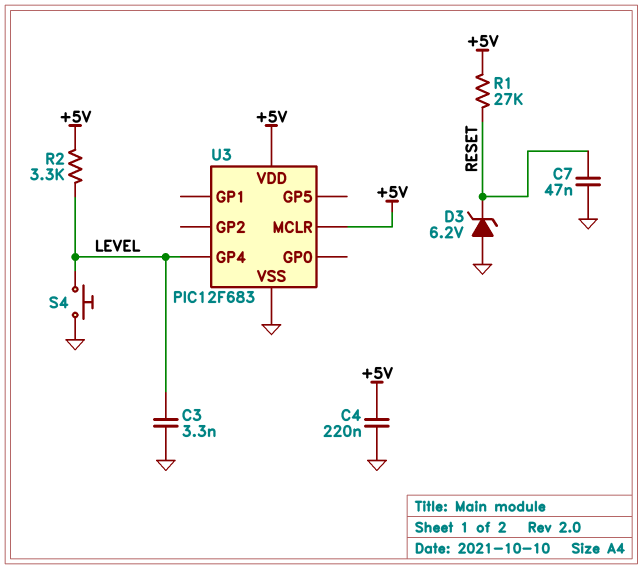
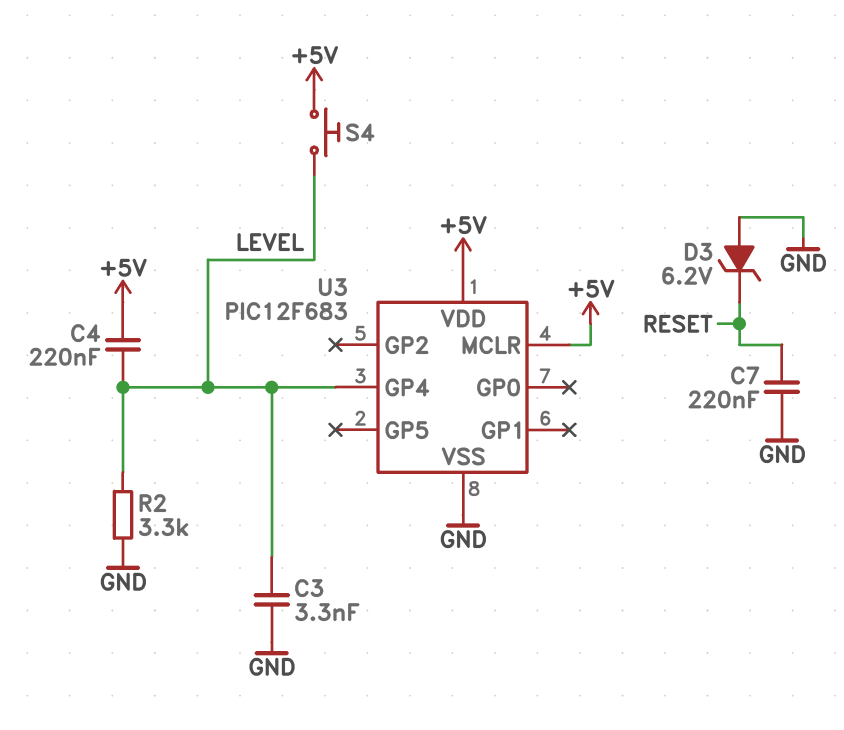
C4: 220nF (+5V, GND) -> 220nF (+5V, LEVEL)
C7: 47nF (GND, RESET) -> 220nF (GND, RESET)
R1: 27k (+5V, RESET) -> none
R2: 3.3k (+5V, LEVEL) -> 3.3k (GND, LEVEL)
S4: button (GND, LEVEL) -> button (+5V, LEVEL)

